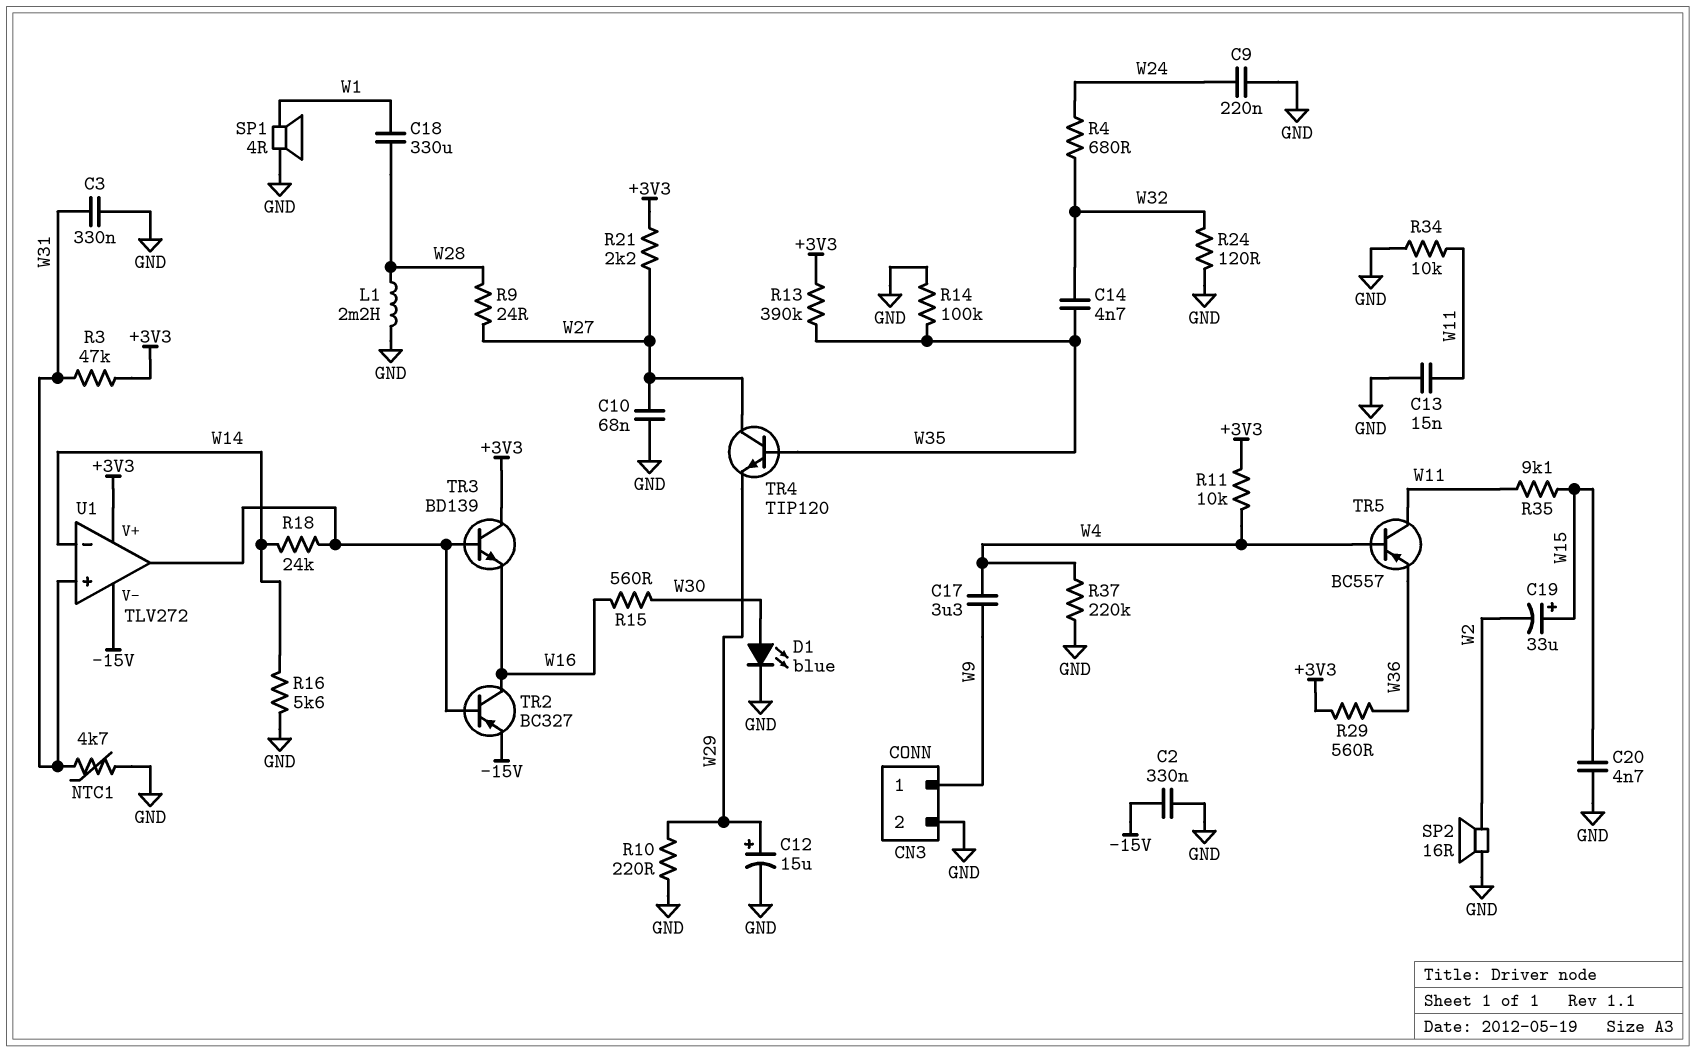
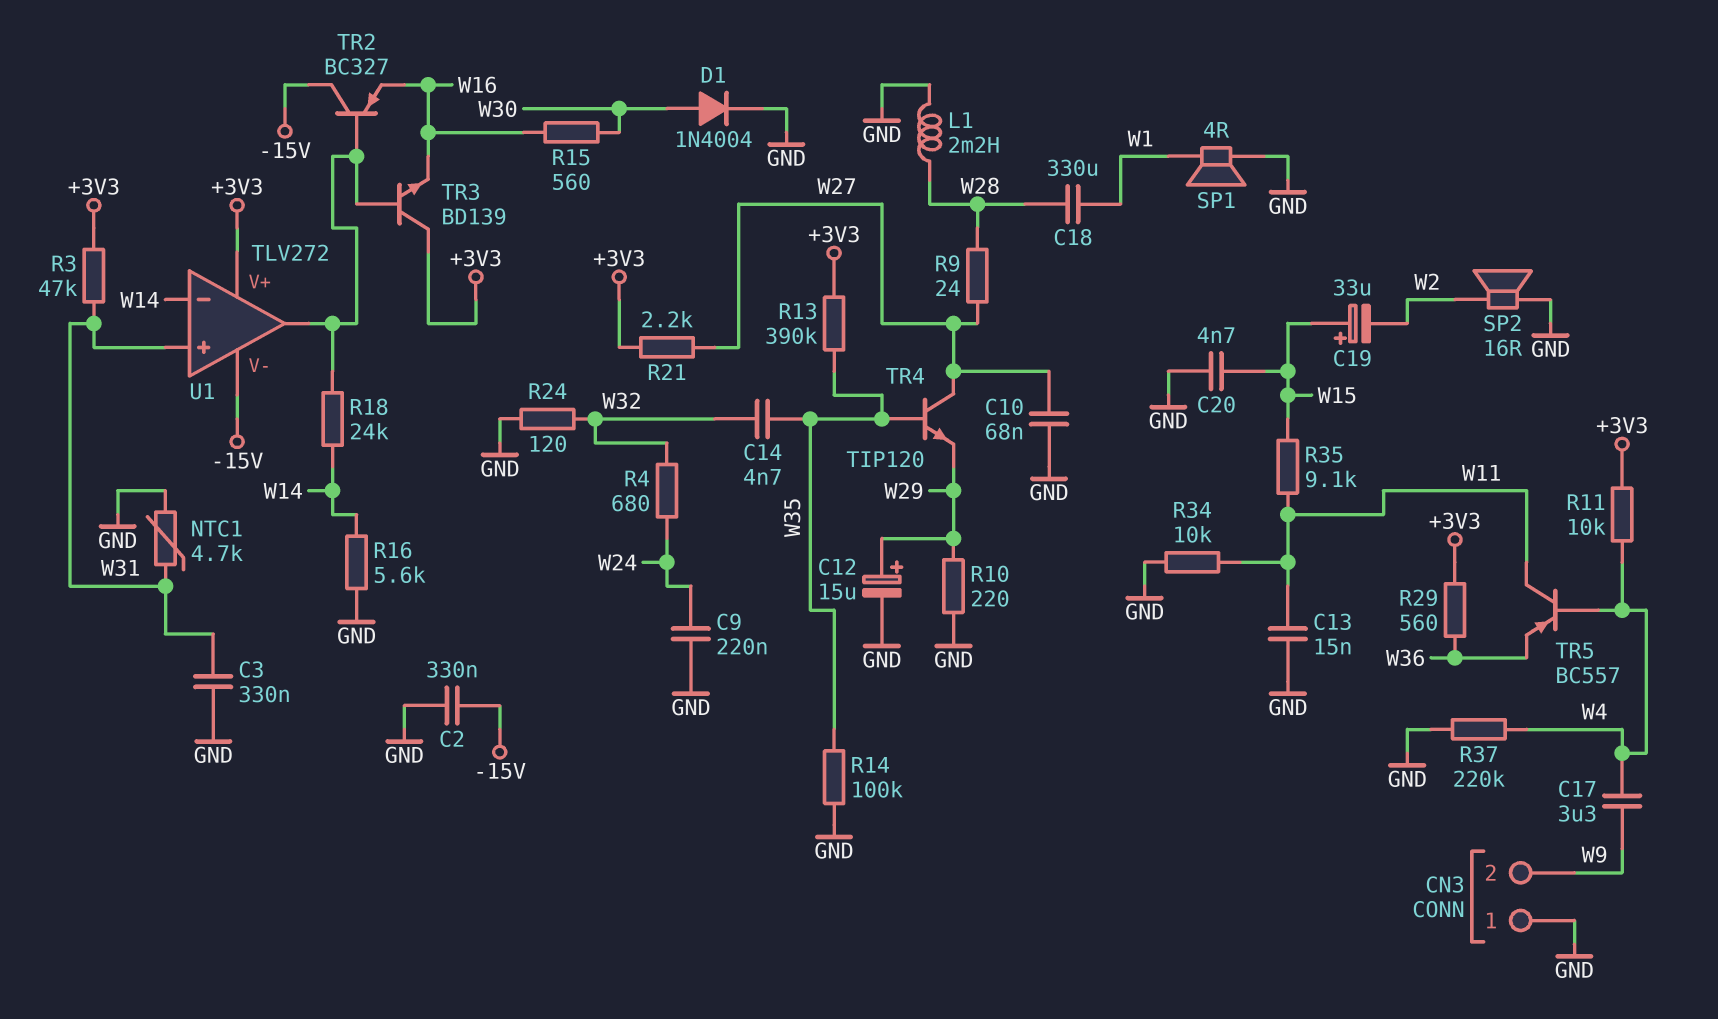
CN3 pin 1: W9 -> GND
CN3 pin 2: GND -> W9
D1: LED blue (A W30, K GND) -> diode 1N4004 (A W30, K GND)
TR2: PNP BC327 (B U1/out, C W16, E -15V) -> PNP BC327 (B U1/out, C -15V, E W16)

